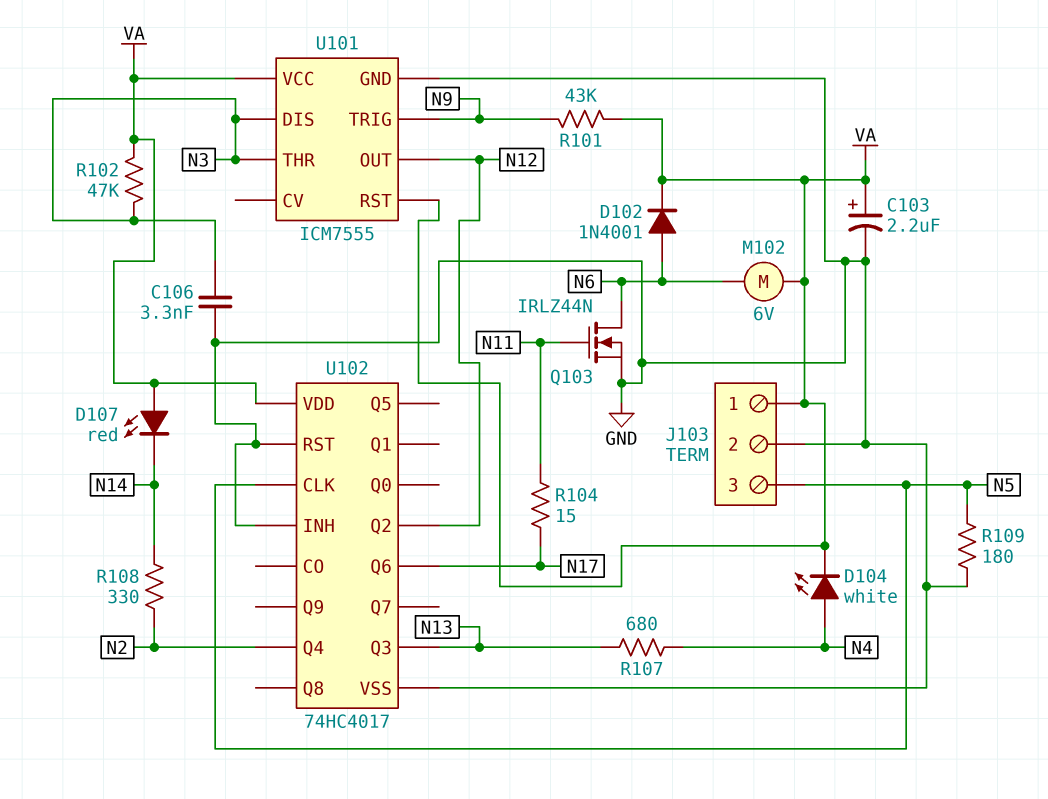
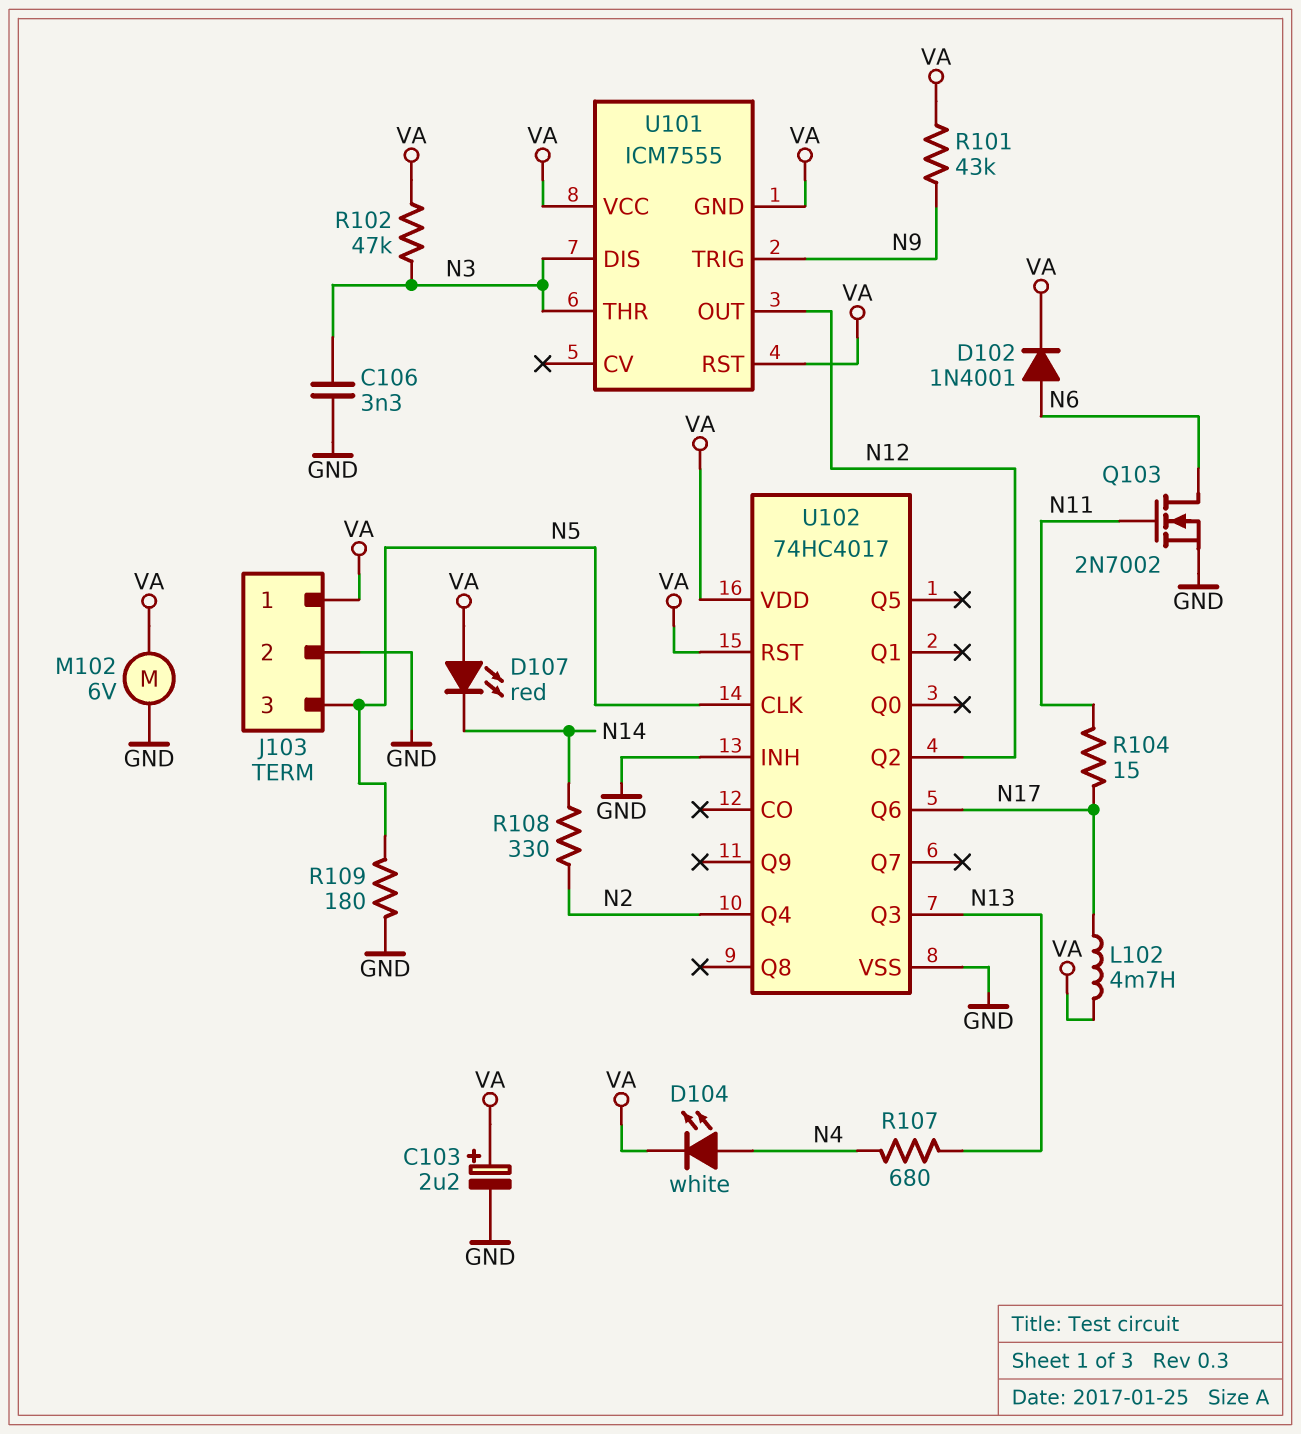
L102: none -> 4.7mH (N17, VA)
M102: motor 6V (N6, VA) -> motor 6V (GND, VA)
Q103: NMOS IRLZ44N (G N11, D N6, S GND) -> NMOS 2N7002 (G N11, D N6, S GND)
U101 pin GND: GND -> VA
U102 pin RST: GND -> VA

